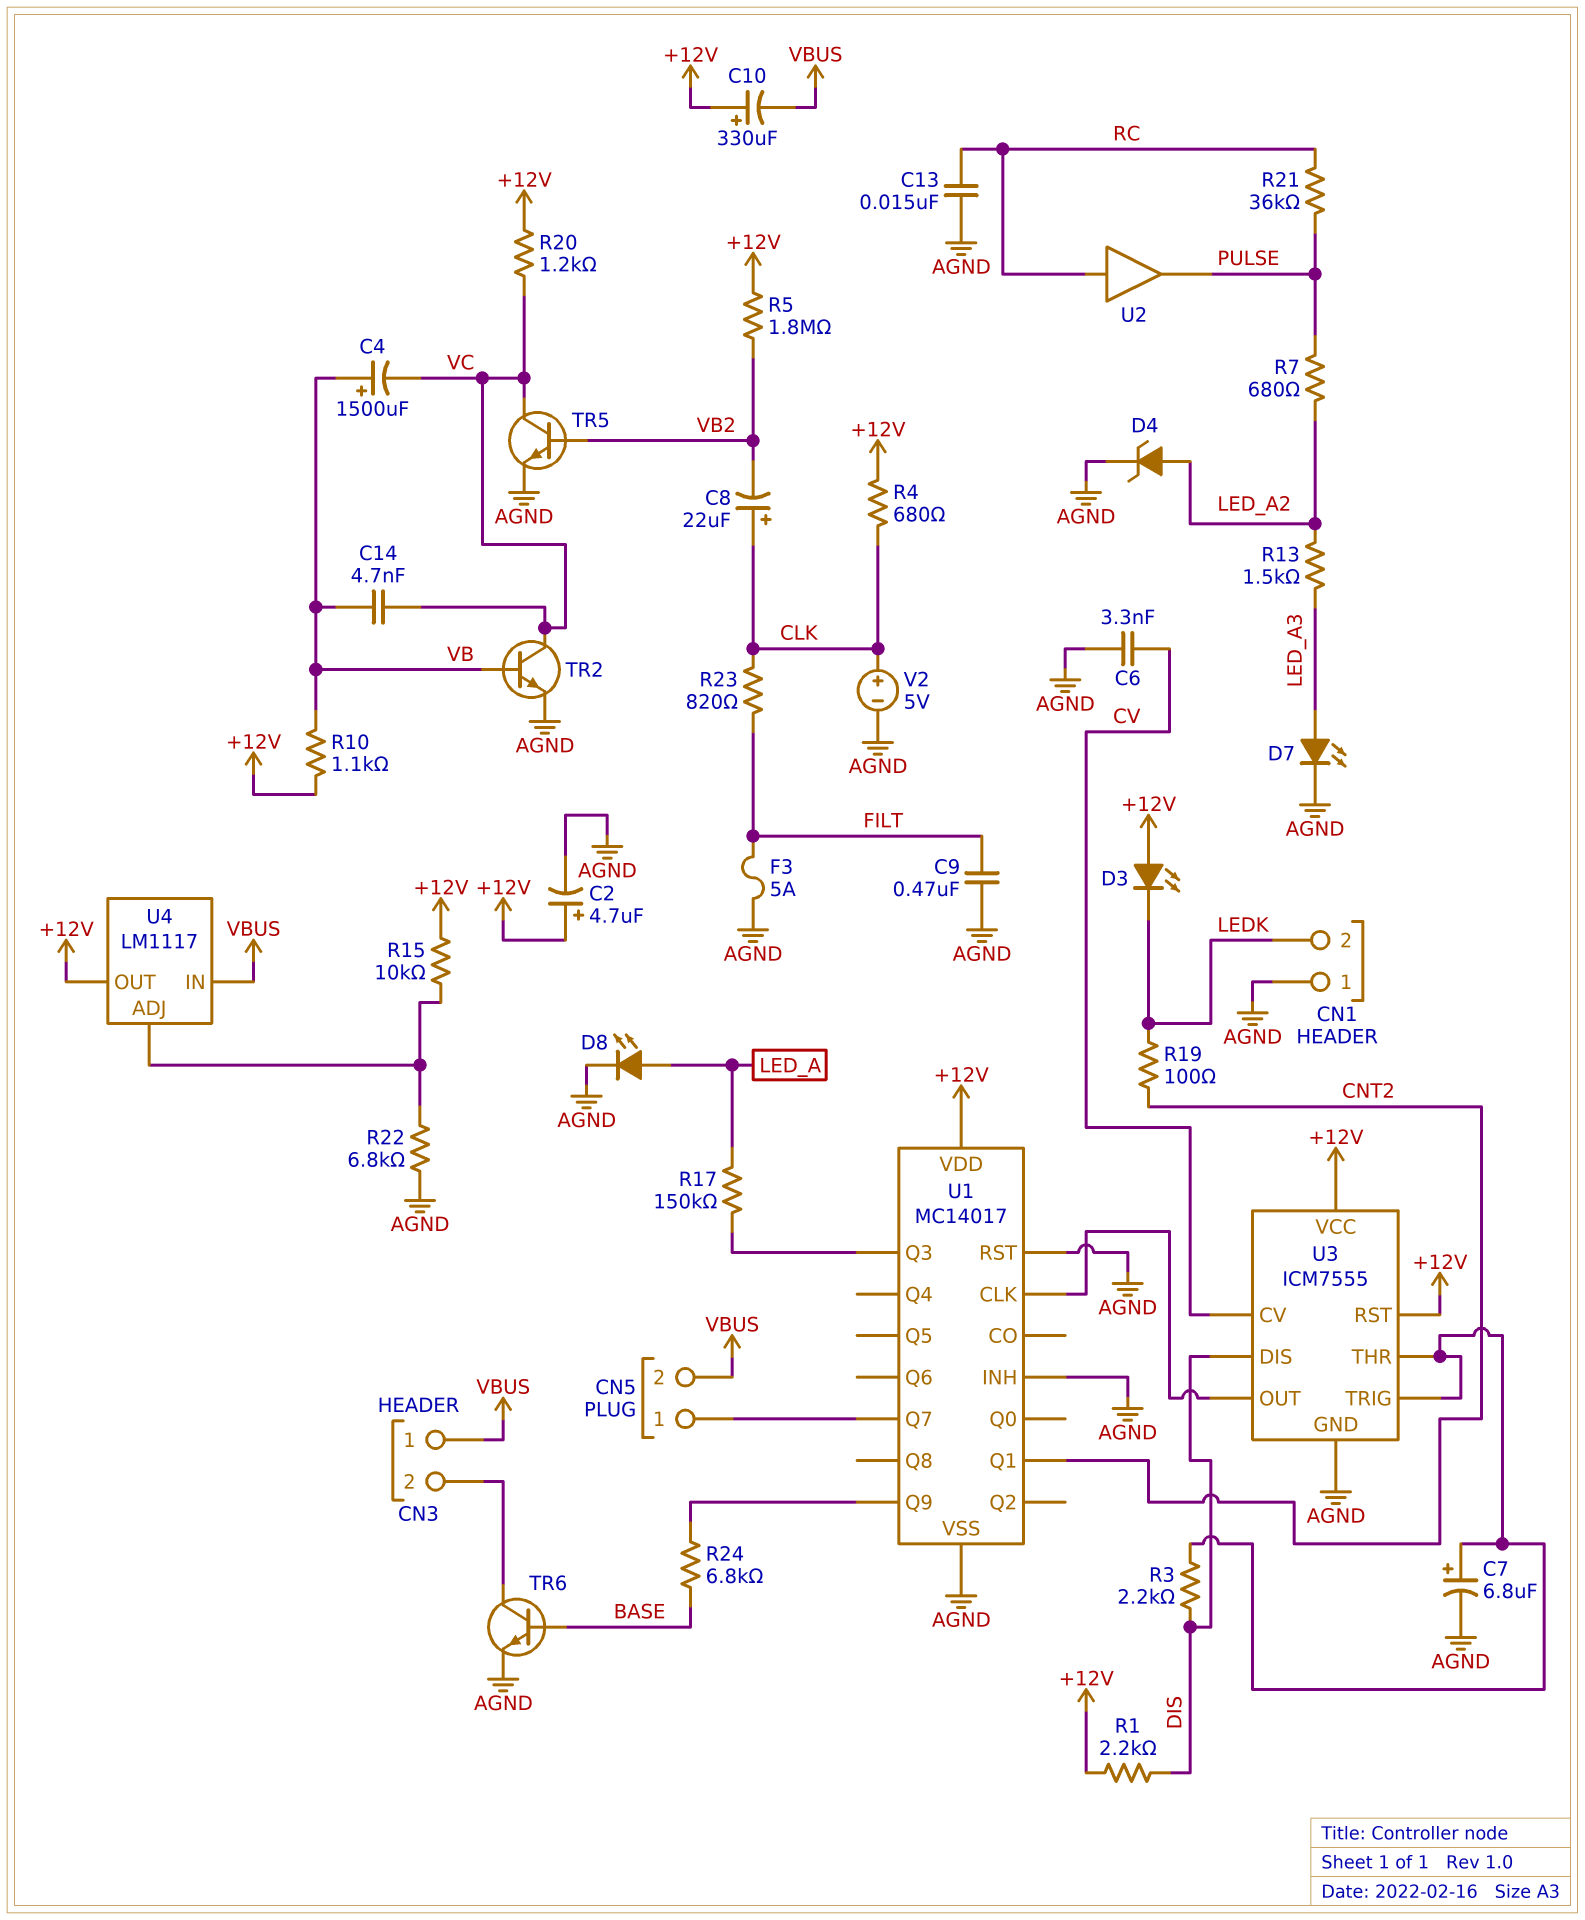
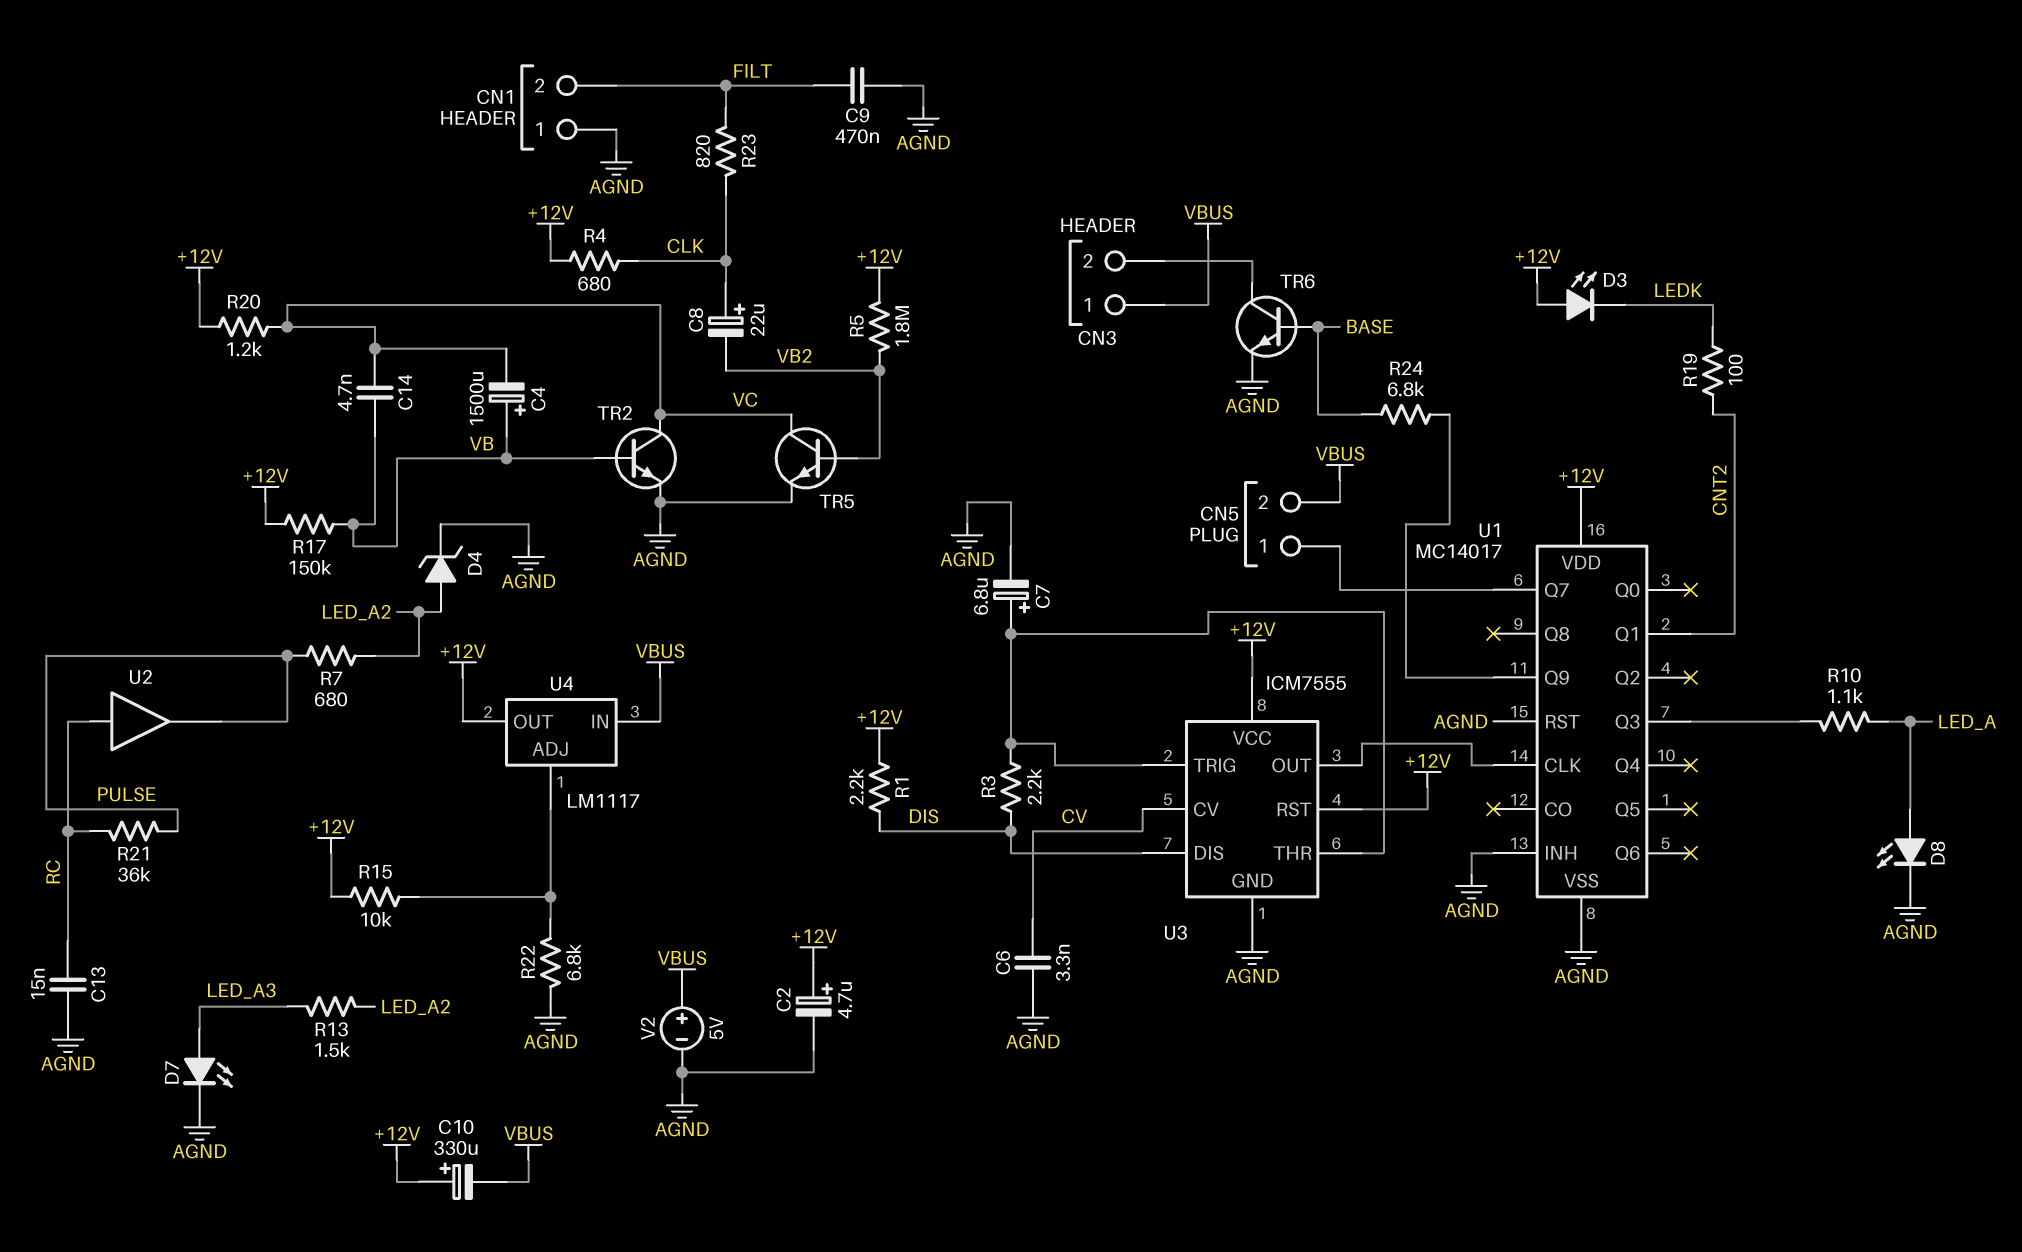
CN1 pin 2: LEDK -> FILT
F3: 5A (AGND, FILT) -> none
R10: 1.1k (+12V, VB) -> 1.1k (LED_A, U1/Q3)
R17: 150k (LED_A, U1/Q3) -> 150k (+12V, VB)
V2: 5V (plus CLK, minus AGND) -> 5V (plus VBUS, minus AGND)

